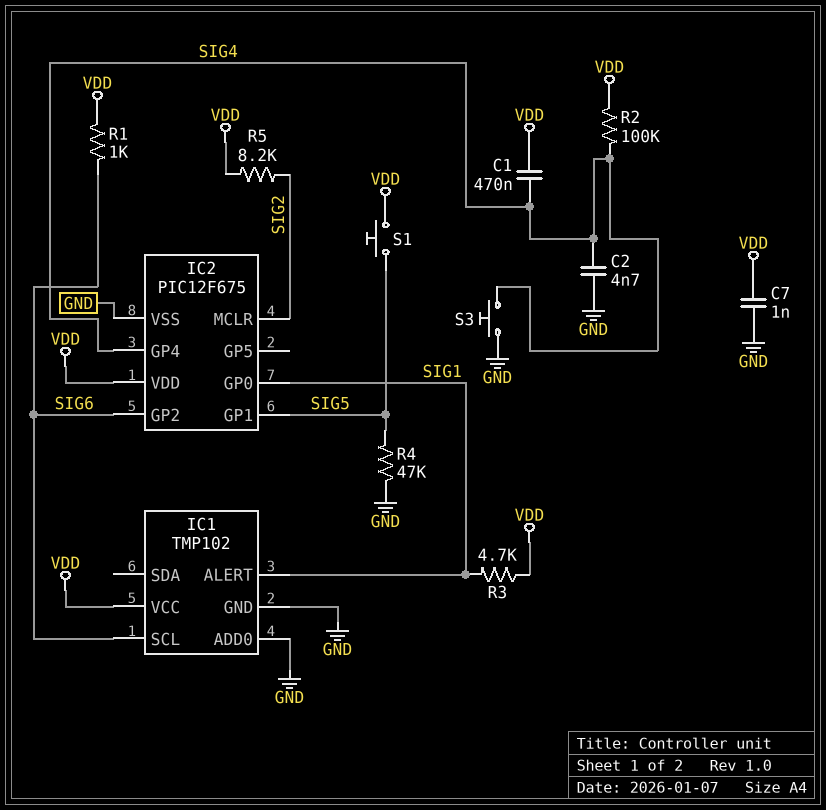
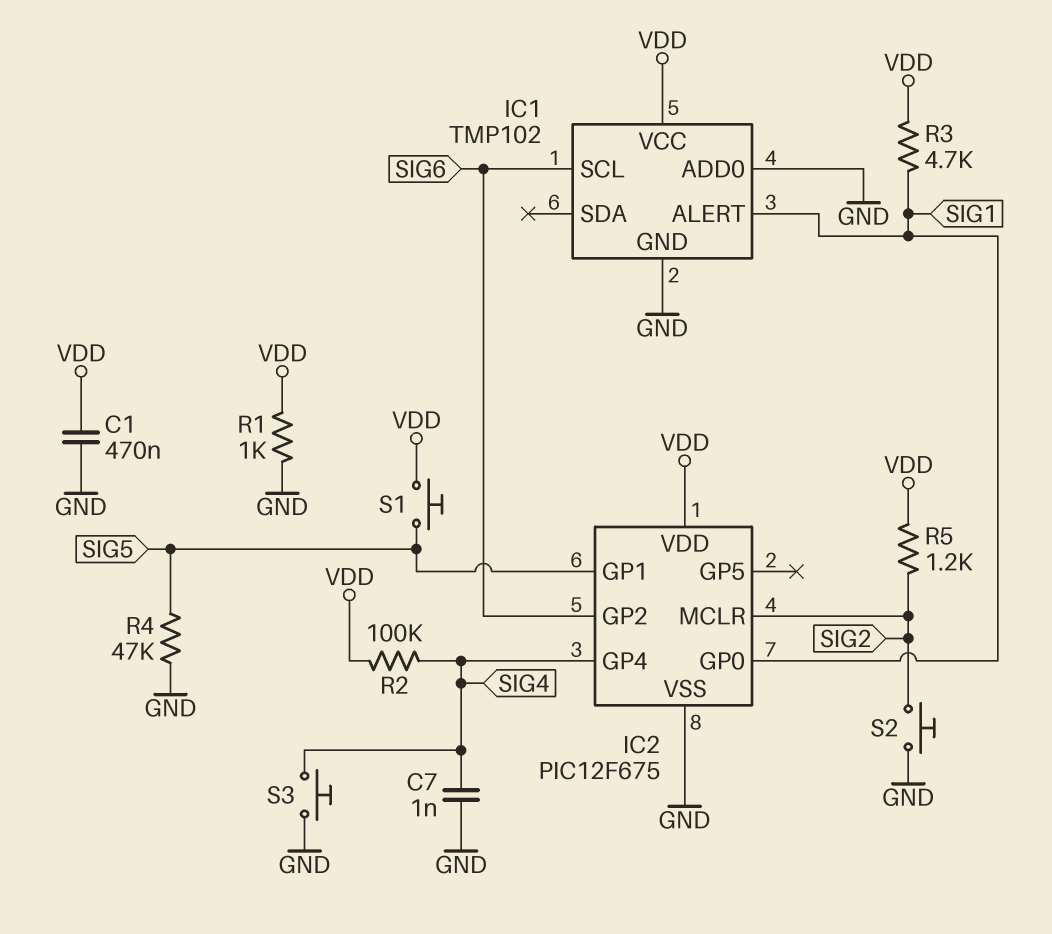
C1: 470nF (SIG4, VDD) -> 470nF (GND, VDD)
C2: 4.7nF (GND, SIG4) -> none
C7: 1nF (GND, VDD) -> 1nF (GND, SIG4)
R1: 1k (SIG6, VDD) -> 1k (GND, VDD)
R5: 8.2k (SIG2, VDD) -> 1.2k (SIG2, VDD)
S2: none -> button (GND, SIG2)

